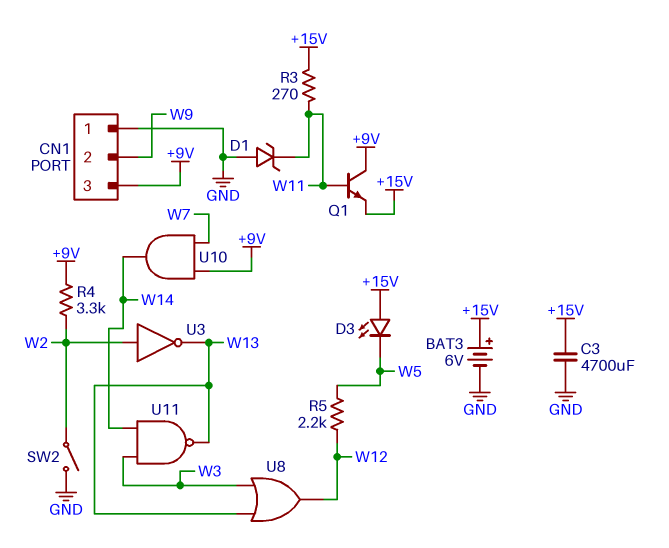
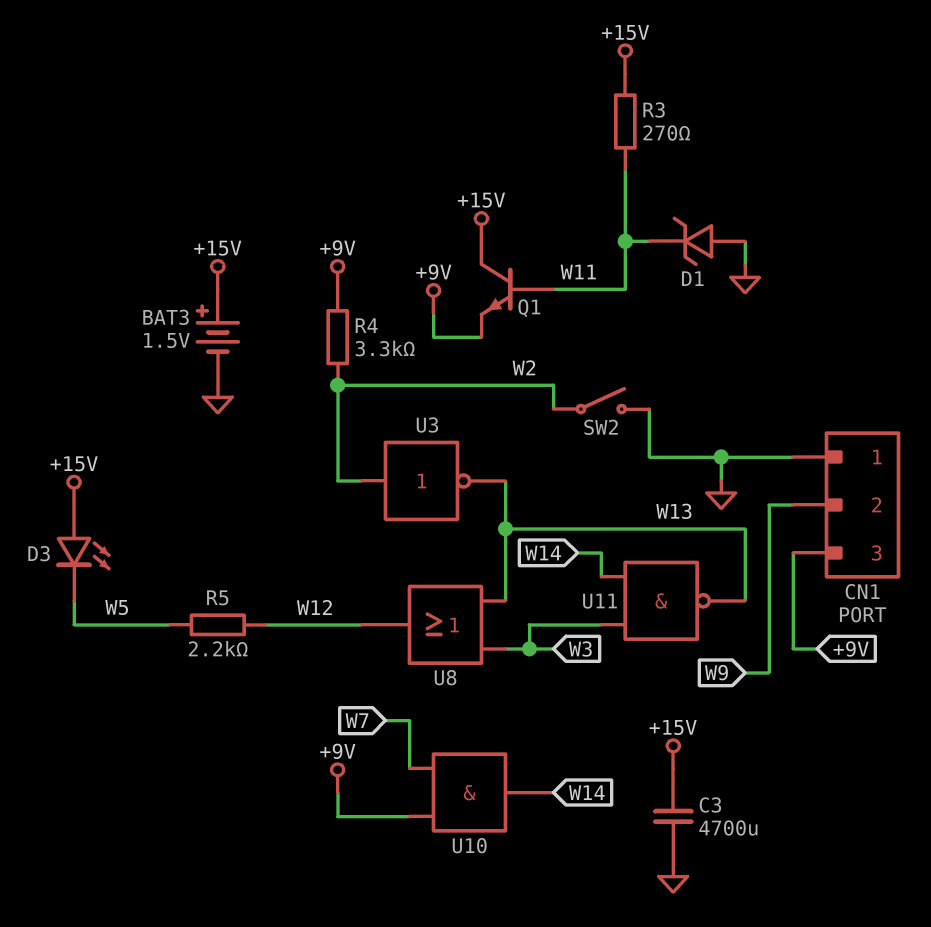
BAT3: 6V (plus +15V, minus GND) -> 1.5V (plus +15V, minus GND)
Q1: NPN (B W11, C +9V, E +15V) -> NPN (B W11, C +15V, E +9V)

